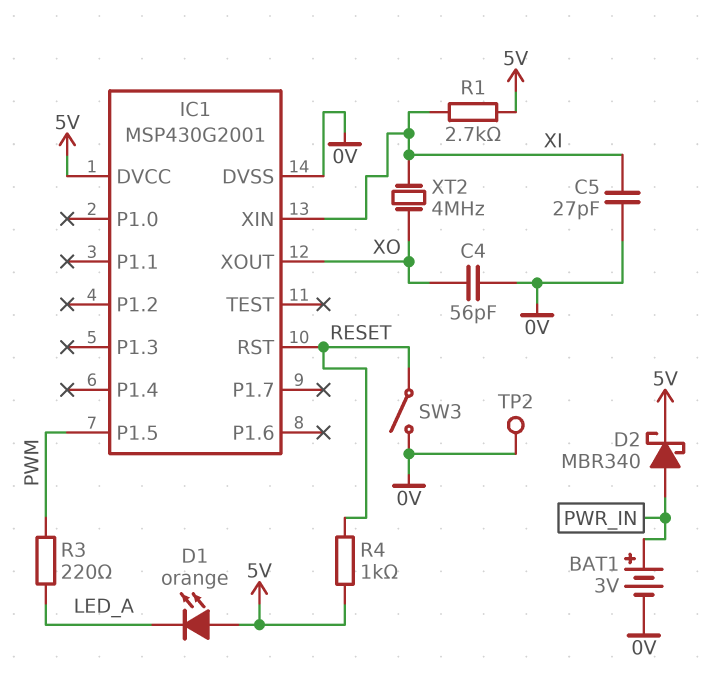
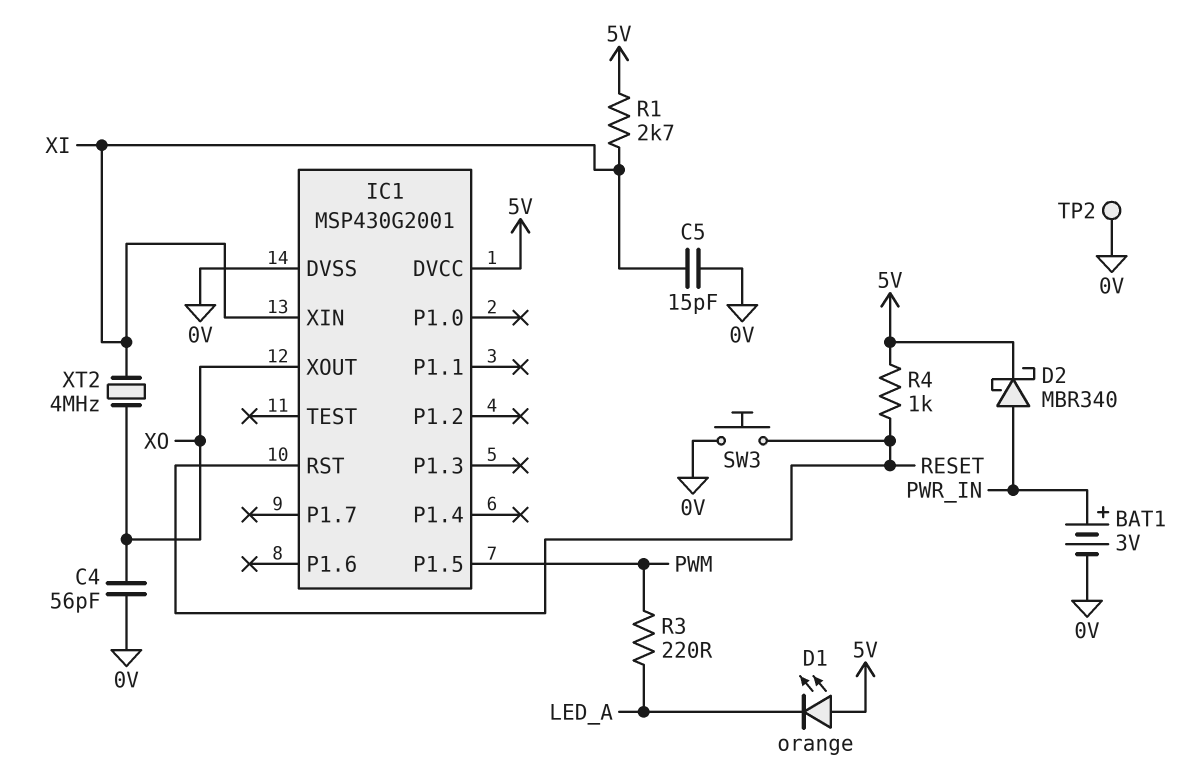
C5: 27pF (0V, XI) -> 15pF (0V, XI)
SW3: switch (0V, RESET) -> button (0V, RESET)

